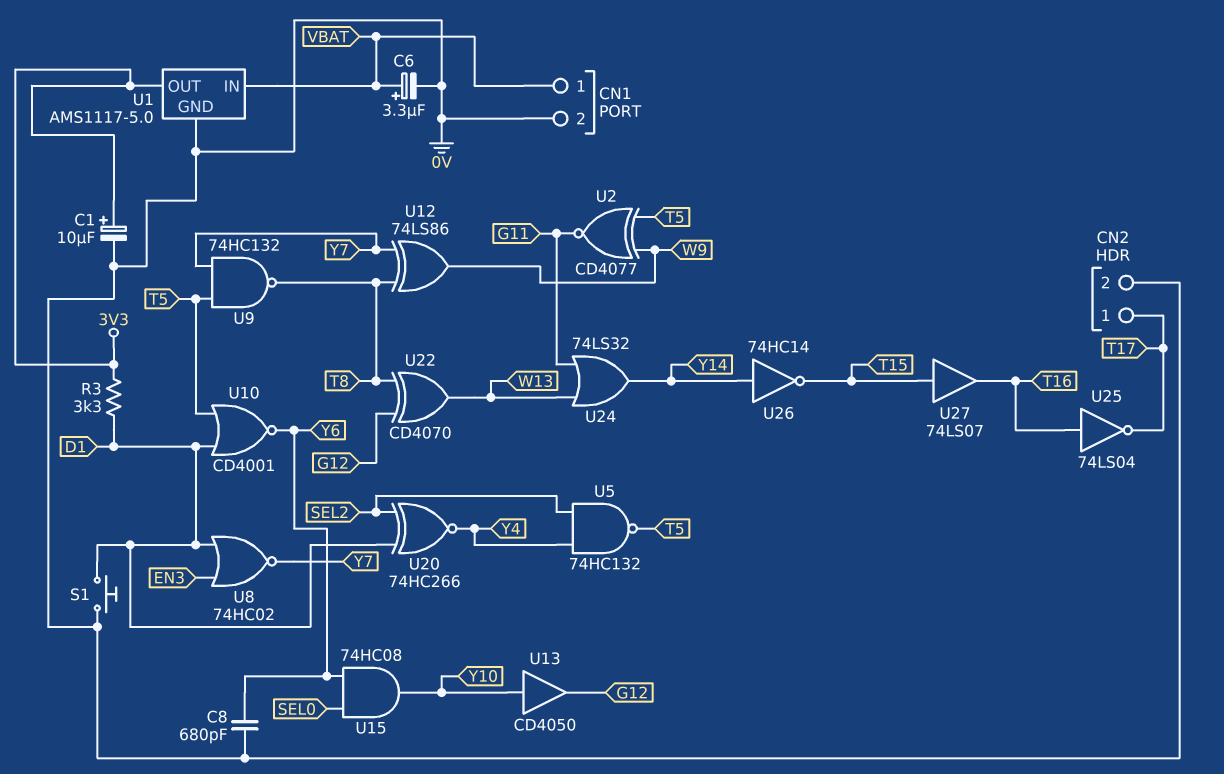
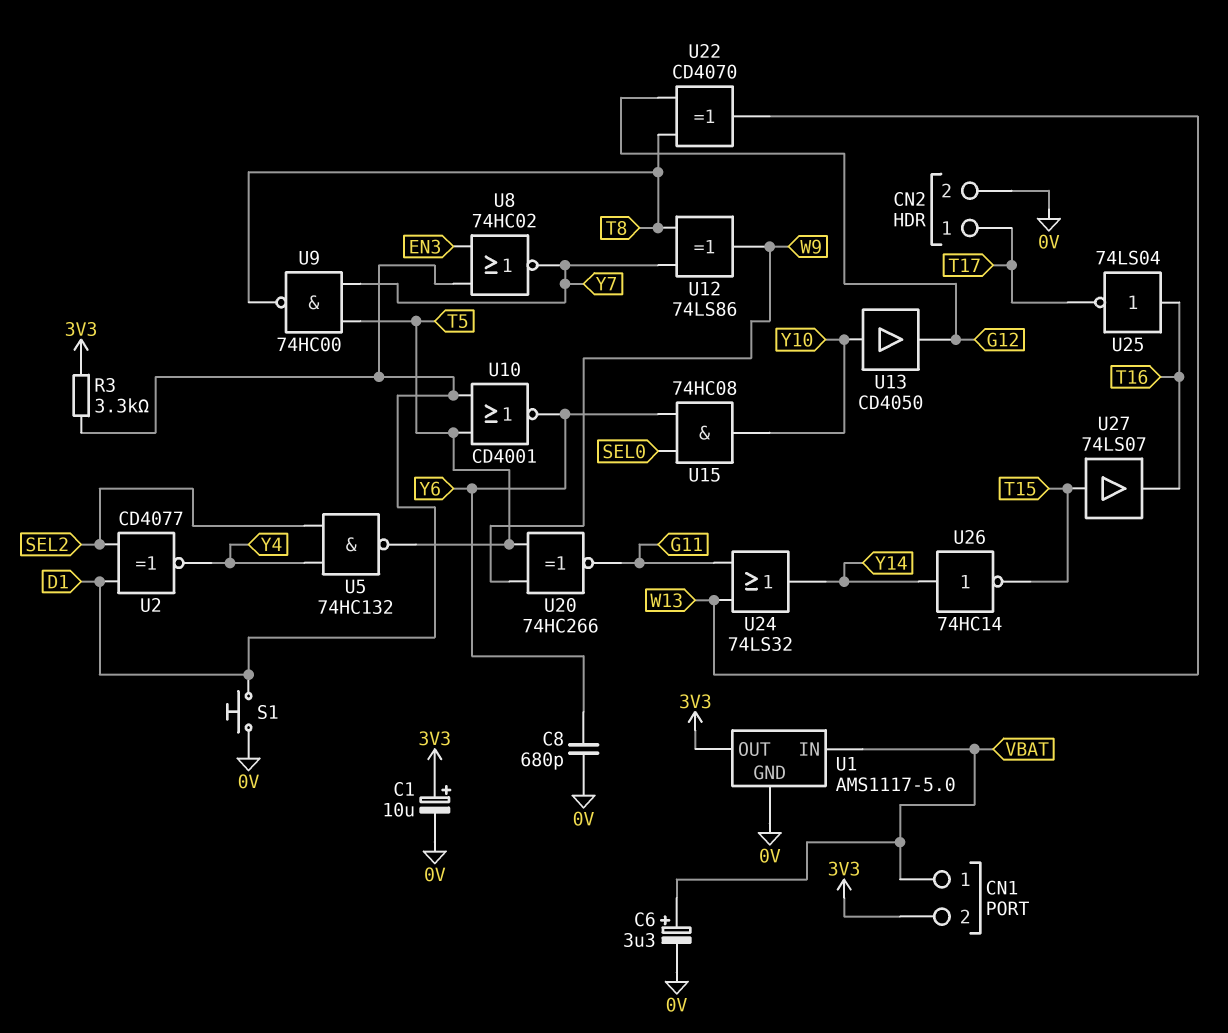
CN1 pin 2: 0V -> 3V3
U2: XNOR CD4077 (in T5, in W9, out G11) -> XNOR CD4077 (in D1, in SEL2, out Y4)
U9: NAND 74HC132 (in T5, in Y7, out T8) -> NAND 74HC00 (in T5, in Y7, out T8)
U20: XNOR 74HC266 (in D1, in SEL2, out Y4) -> XNOR 74HC266 (in T5, in W9, out G11)

